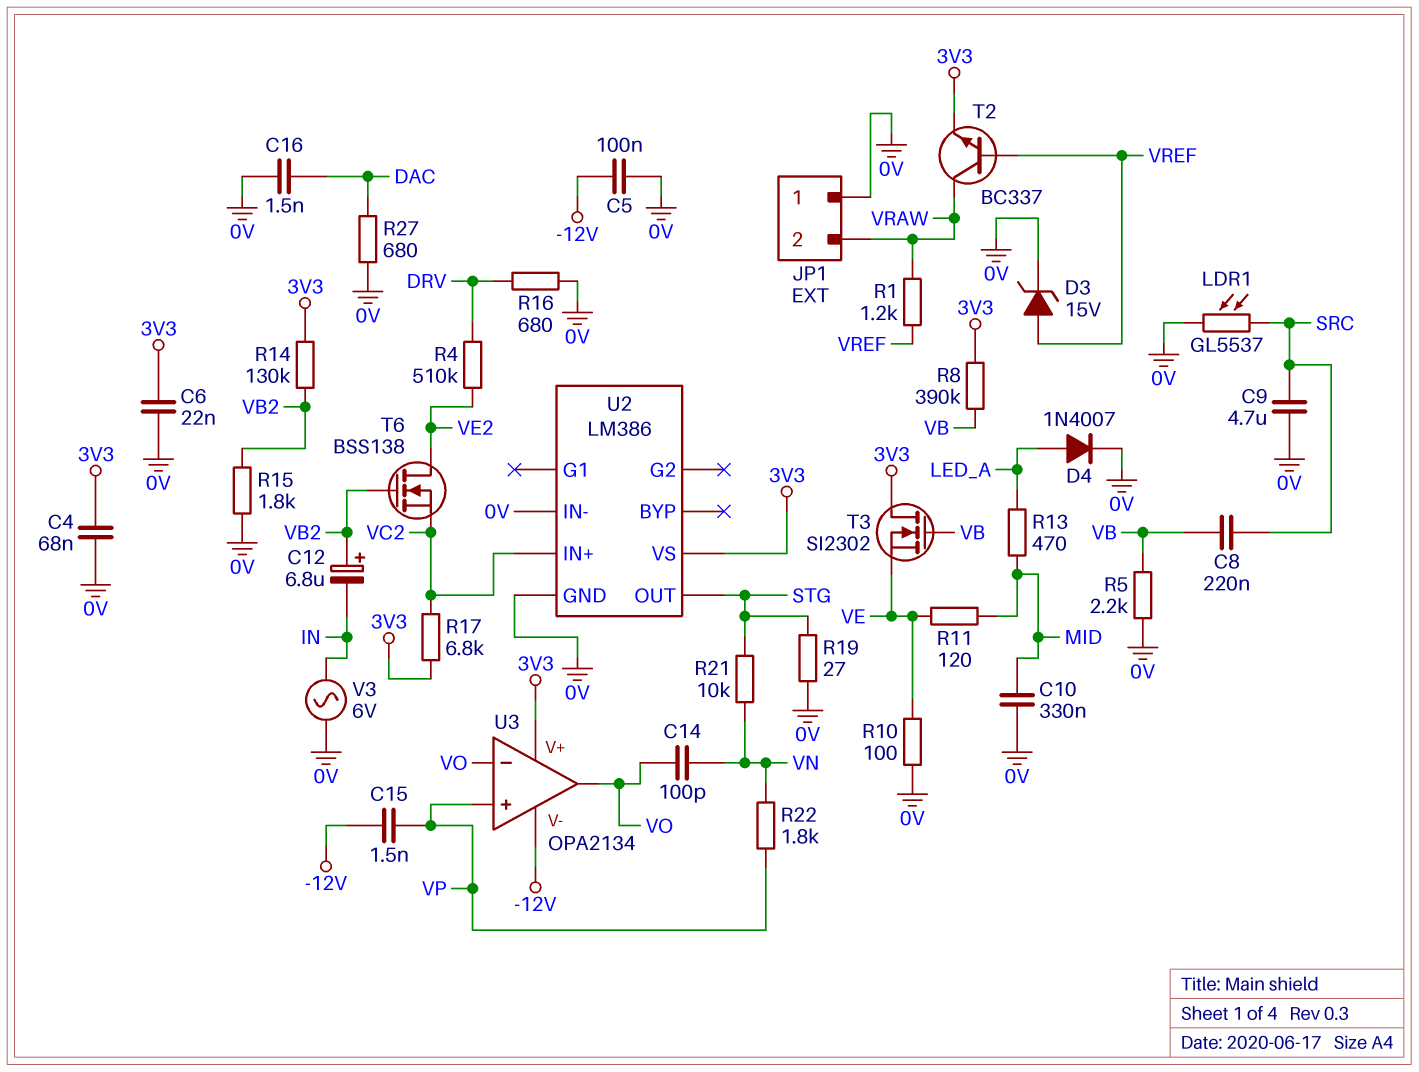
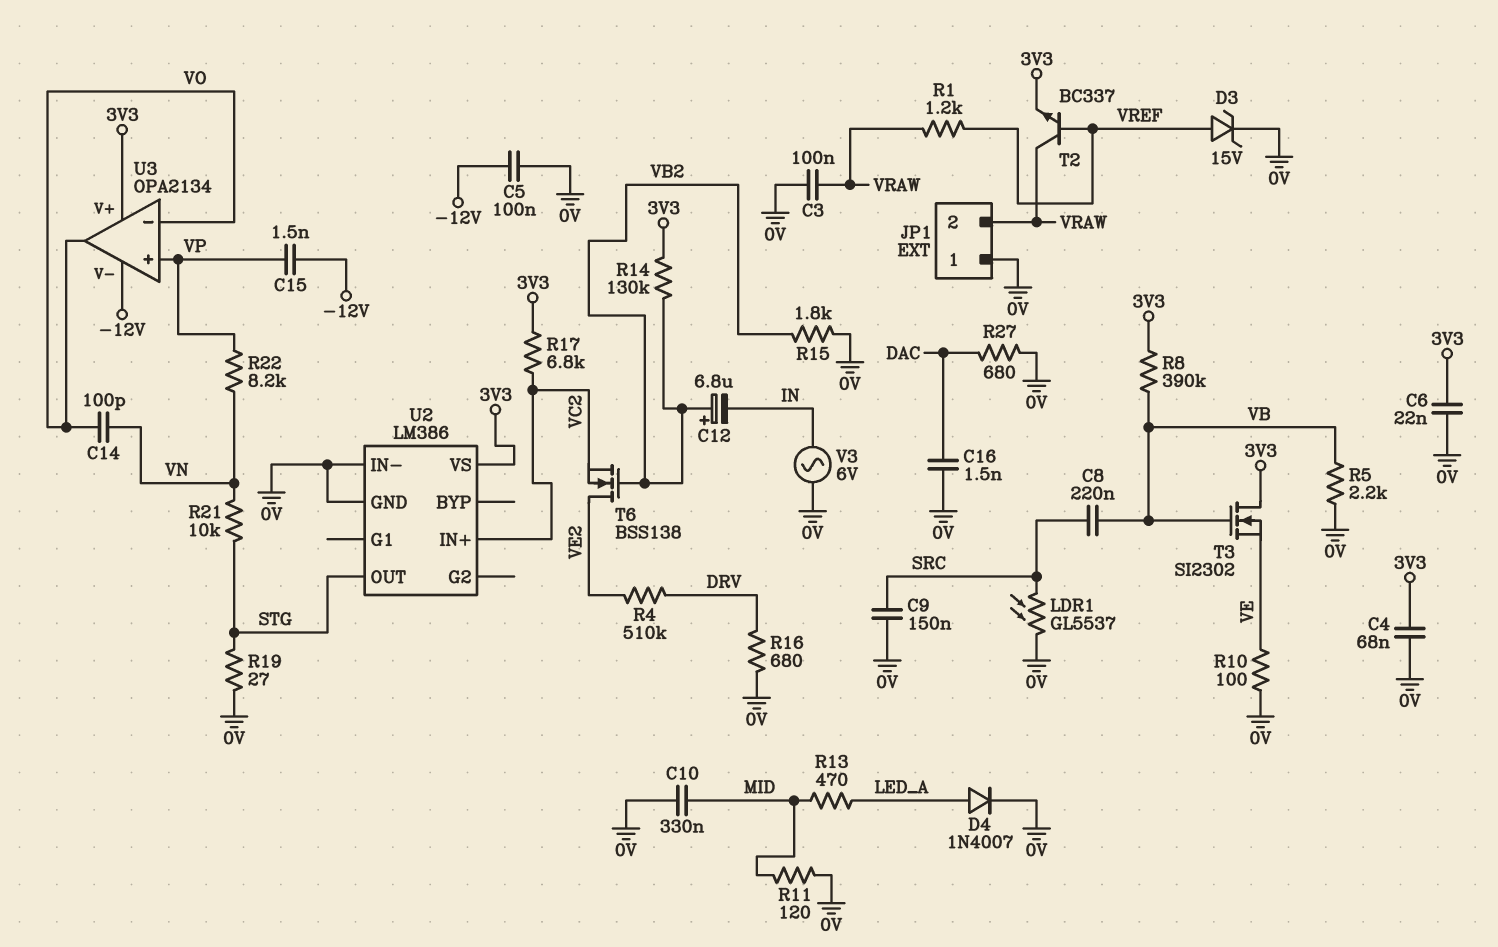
C3: none -> 100nF (0V, VRAW)
C9: 4.7uF (0V, SRC) -> 150nF (0V, SRC)
R11: 120 (MID, VE) -> 120 (0V, MID)
R22: 1.8k (VN, VP) -> 8.2k (VN, VP)

